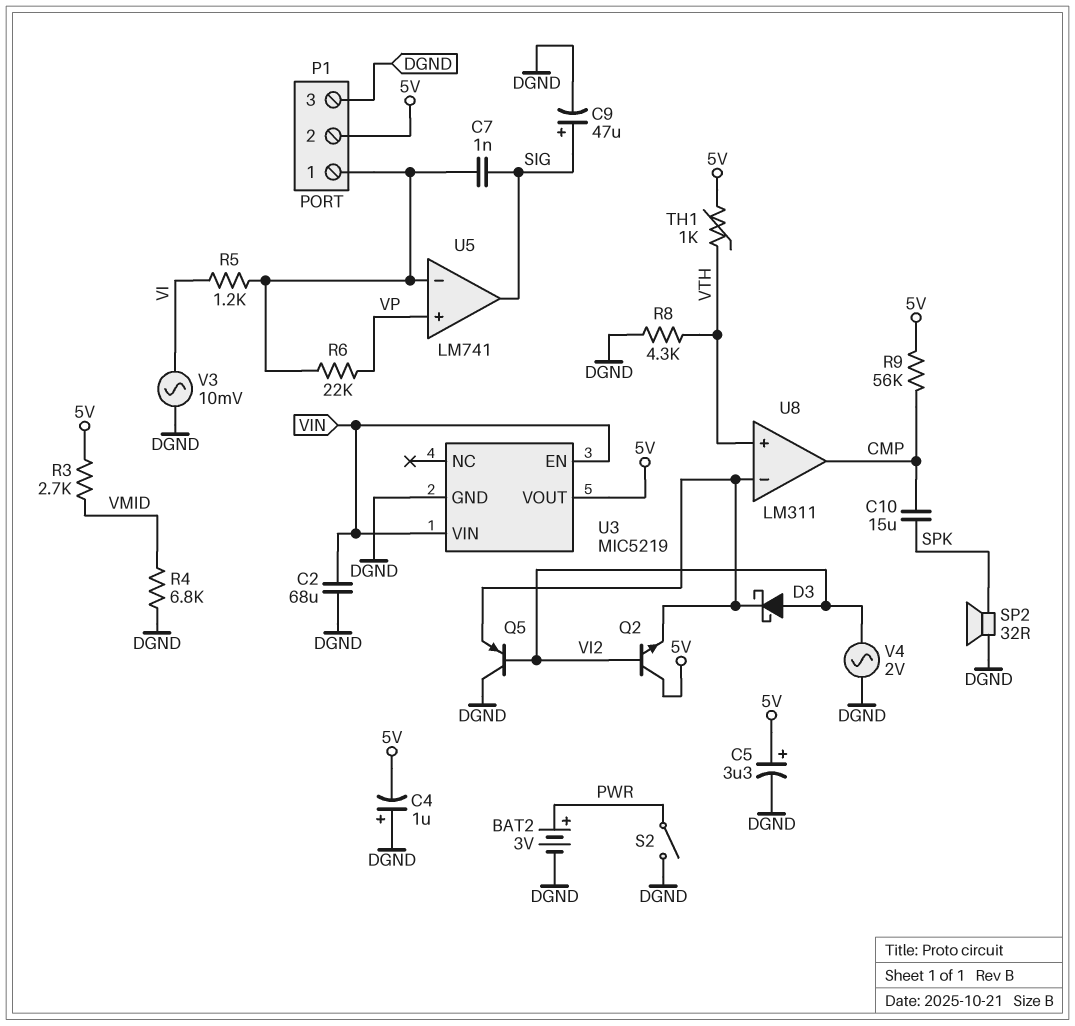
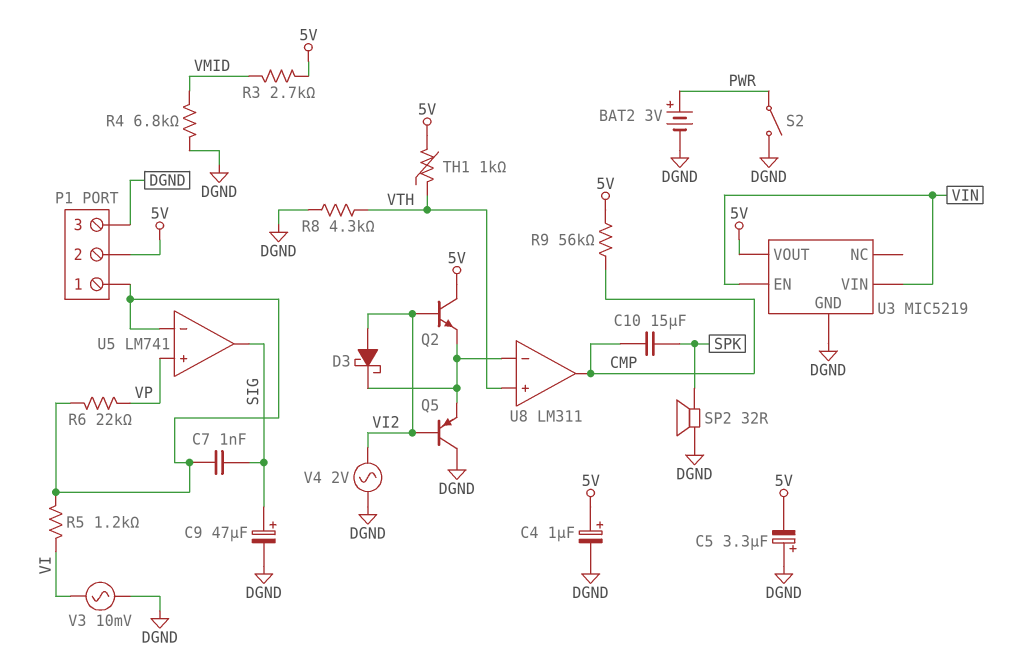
C2: 68uF (DGND, VIN) -> none
C4: 1uF (plus DGND, minus 5V) -> 1uF (plus 5V, minus DGND)
C5: 3.3uF (plus 5V, minus DGND) -> 3.3uF (plus DGND, minus 5V)

